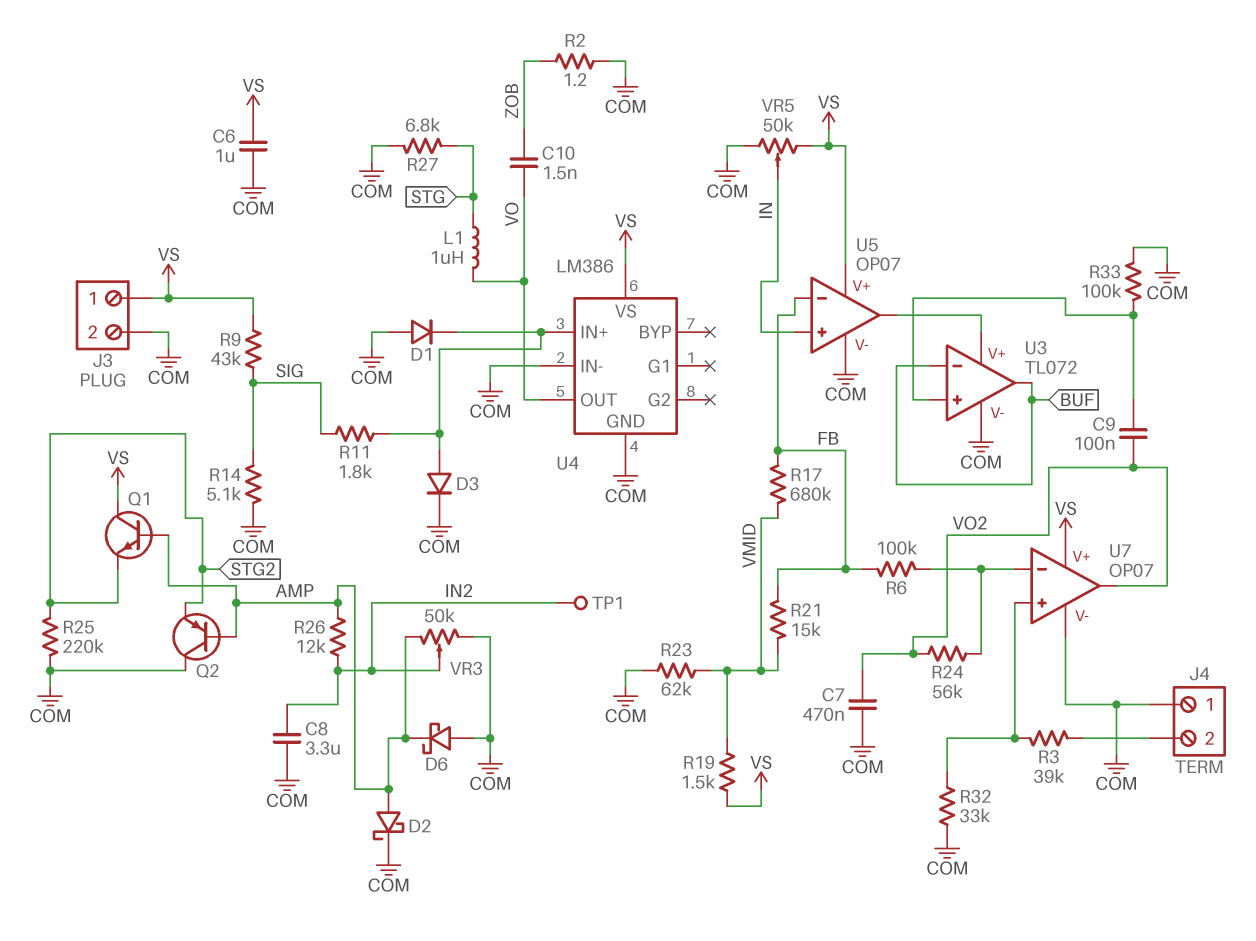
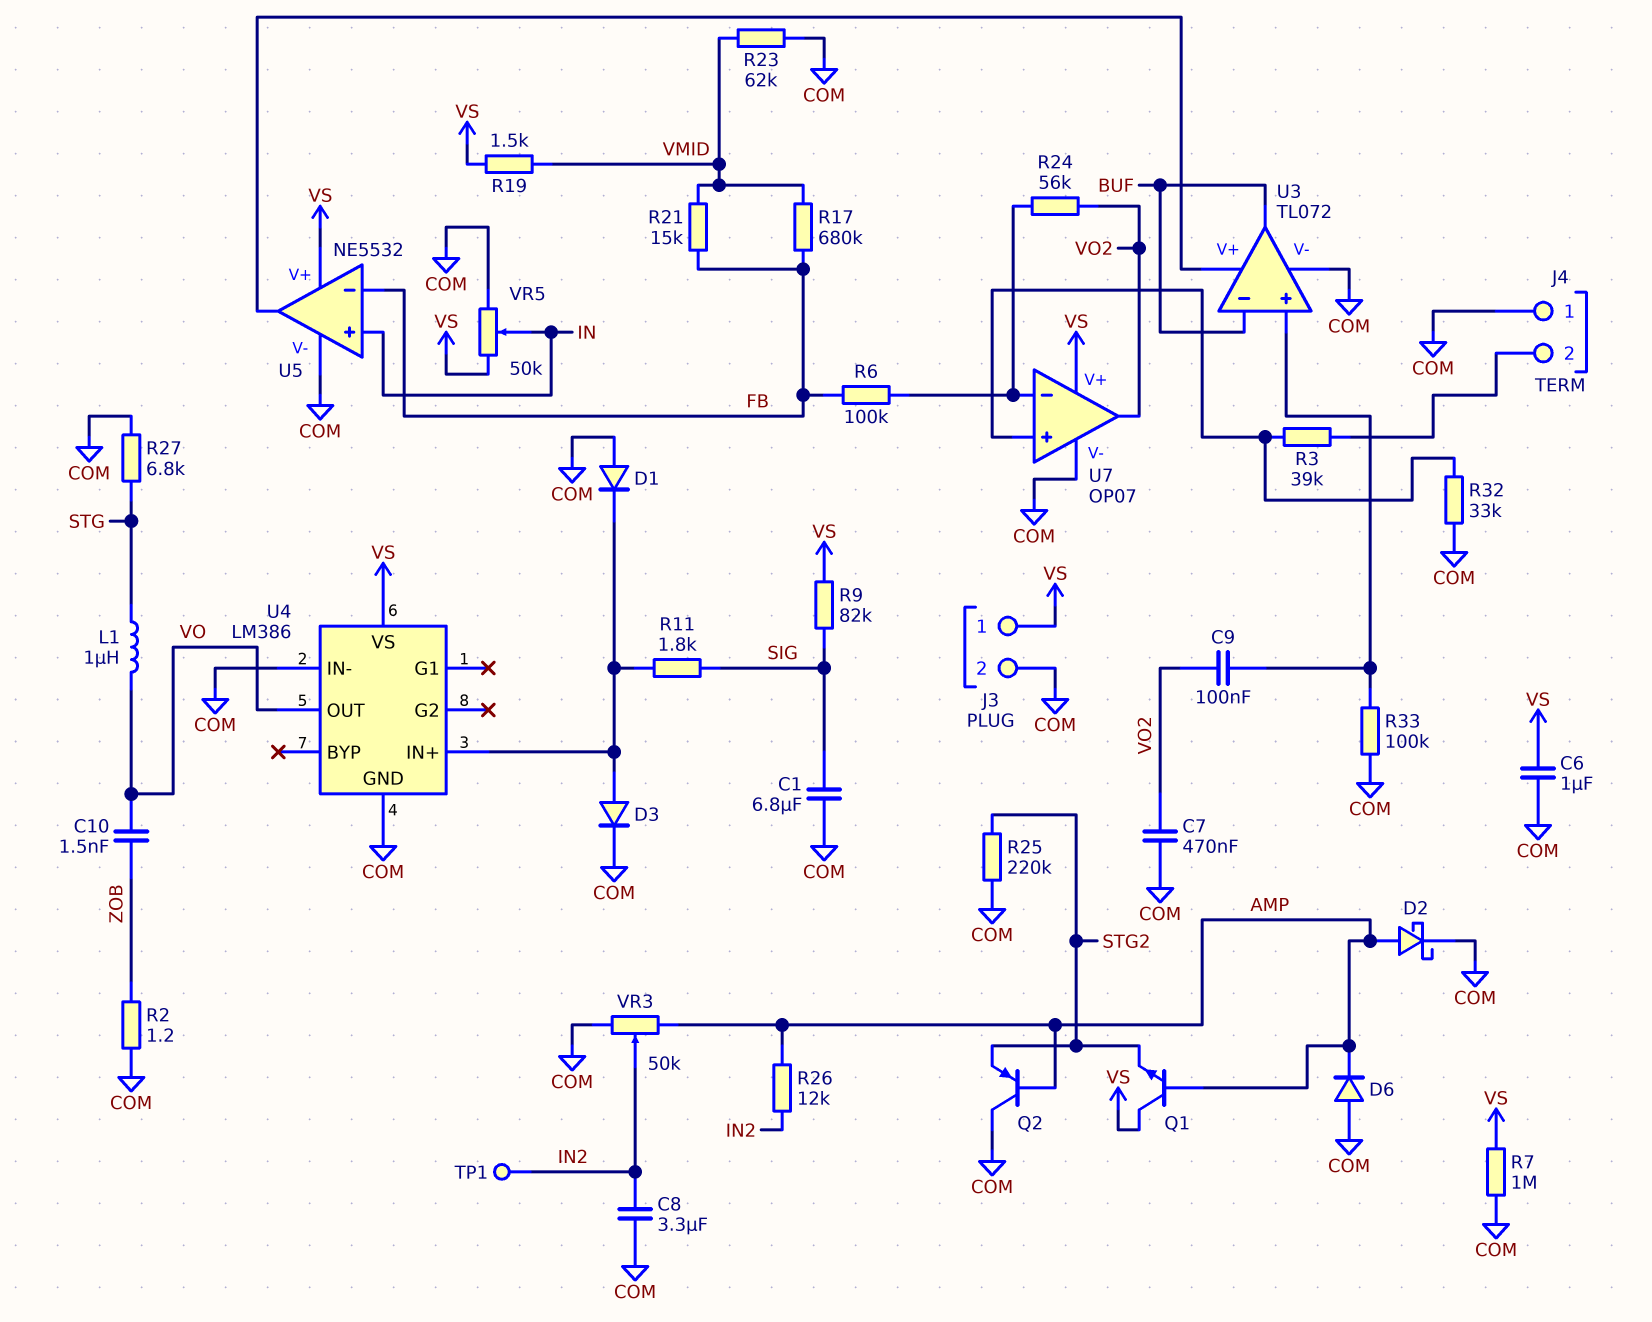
C1: none -> 6.8uF (COM, SIG)
D6: schottky (A COM, K AMP) -> diode (A COM, K AMP)
R7: none -> 1M (COM, VS)
R9: 43k (SIG, VS) -> 82k (SIG, VS)
R14: 5.1k (COM, SIG) -> none
U5: OP07 -> NE5532

